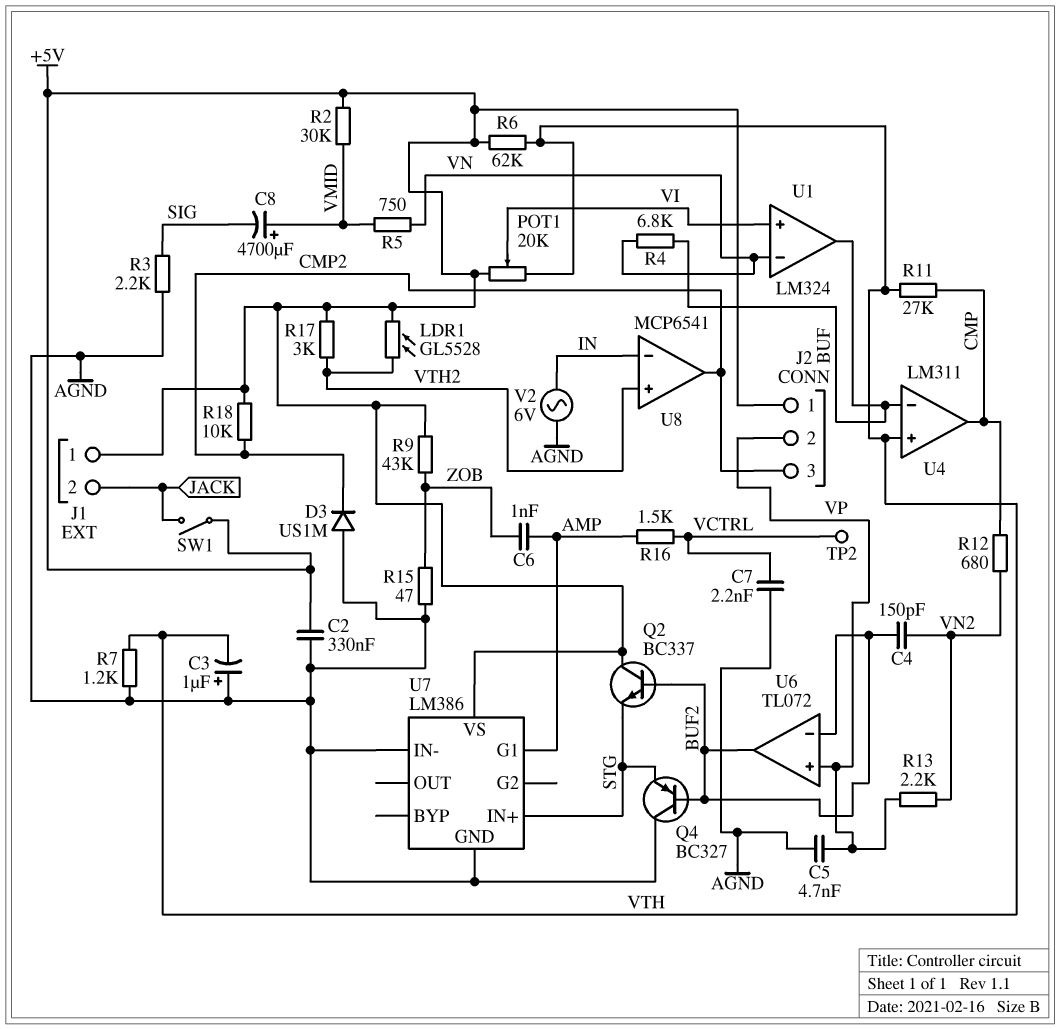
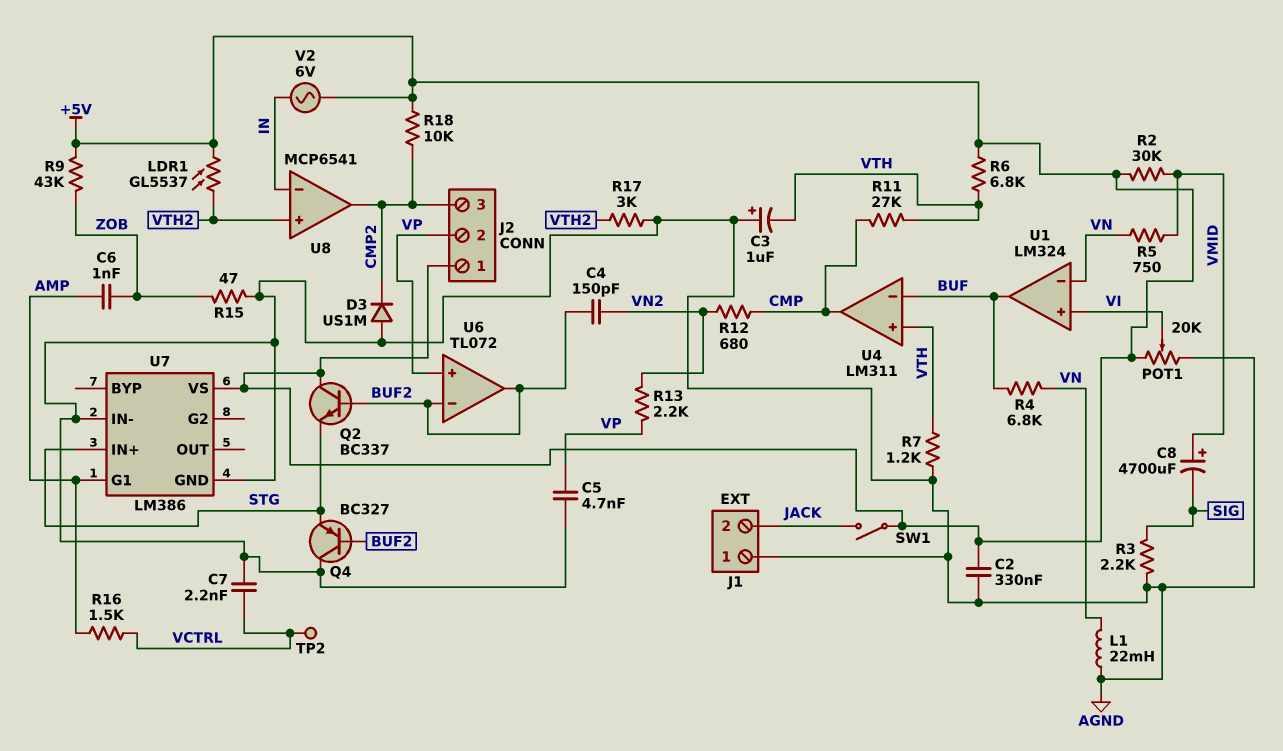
J1 pin 1: +5V -> AGND
L1: none -> 22mH (AGND, VN)
LDR1: GL5528 (+5V, VTH2) -> GL5537 (+5V, VTH2)
POT1: 20k (+5V, VTH, wiper VI) -> 20k (+5V, AGND, wiper VI)
R6: 62k (+5V, VTH) -> 6.8k (+5V, VTH)
R17: 3k (+5V, VTH2) -> 3k (AGND, VTH2)
V2: AC 6V (AGND, IN) -> AC 6V (+5V, IN)

